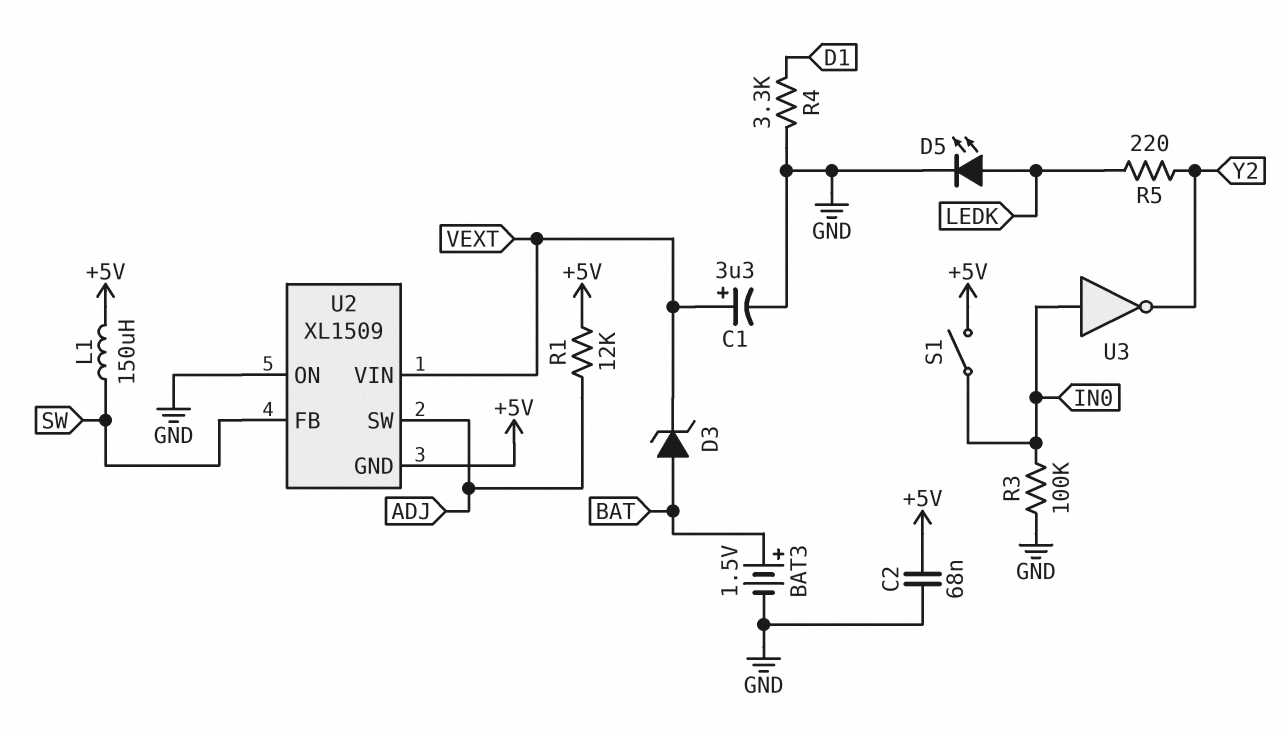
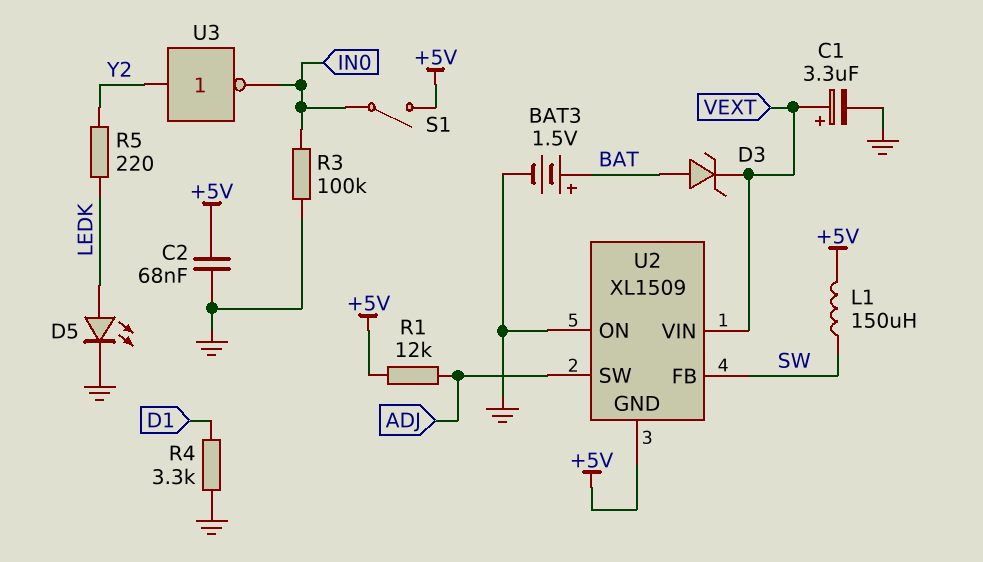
U3: NOT (in IN0, out Y2) -> NOT (in Y2, out IN0)

